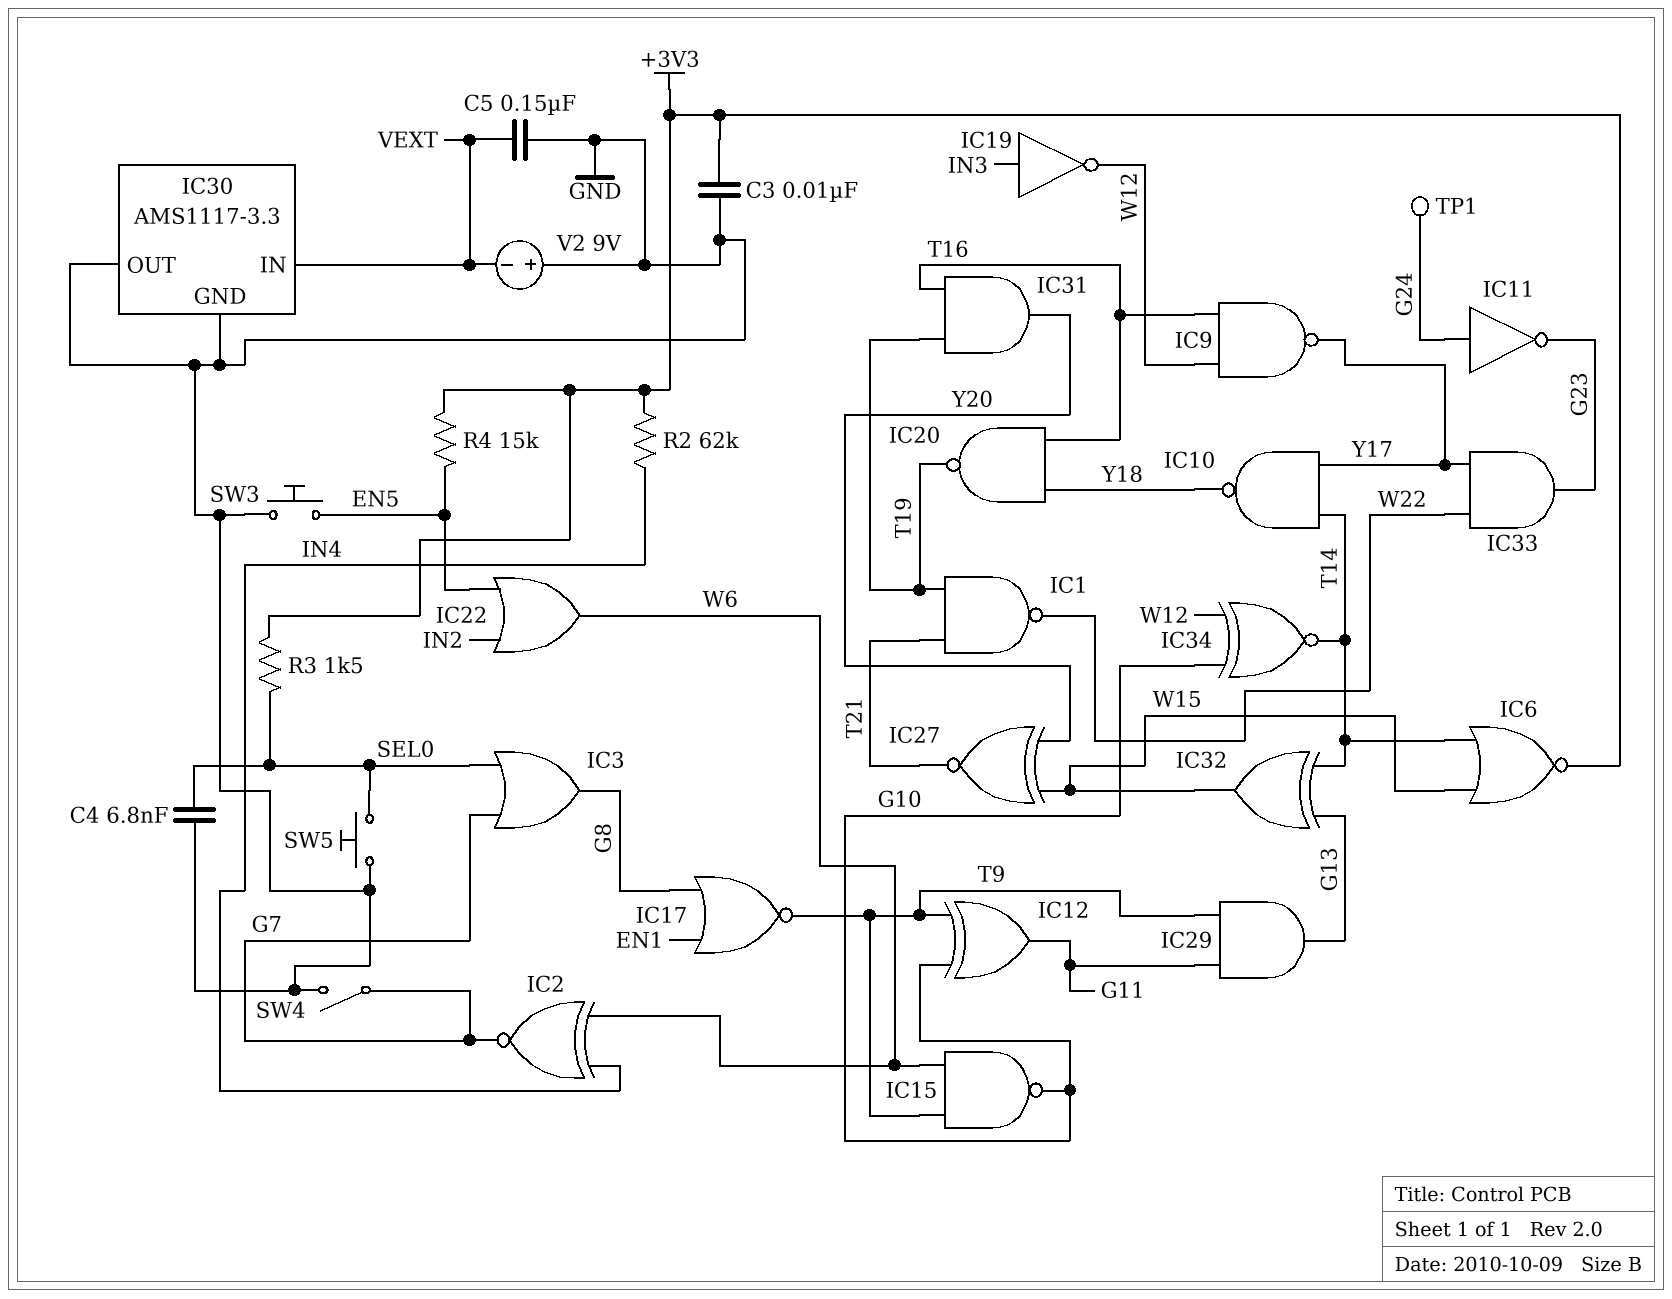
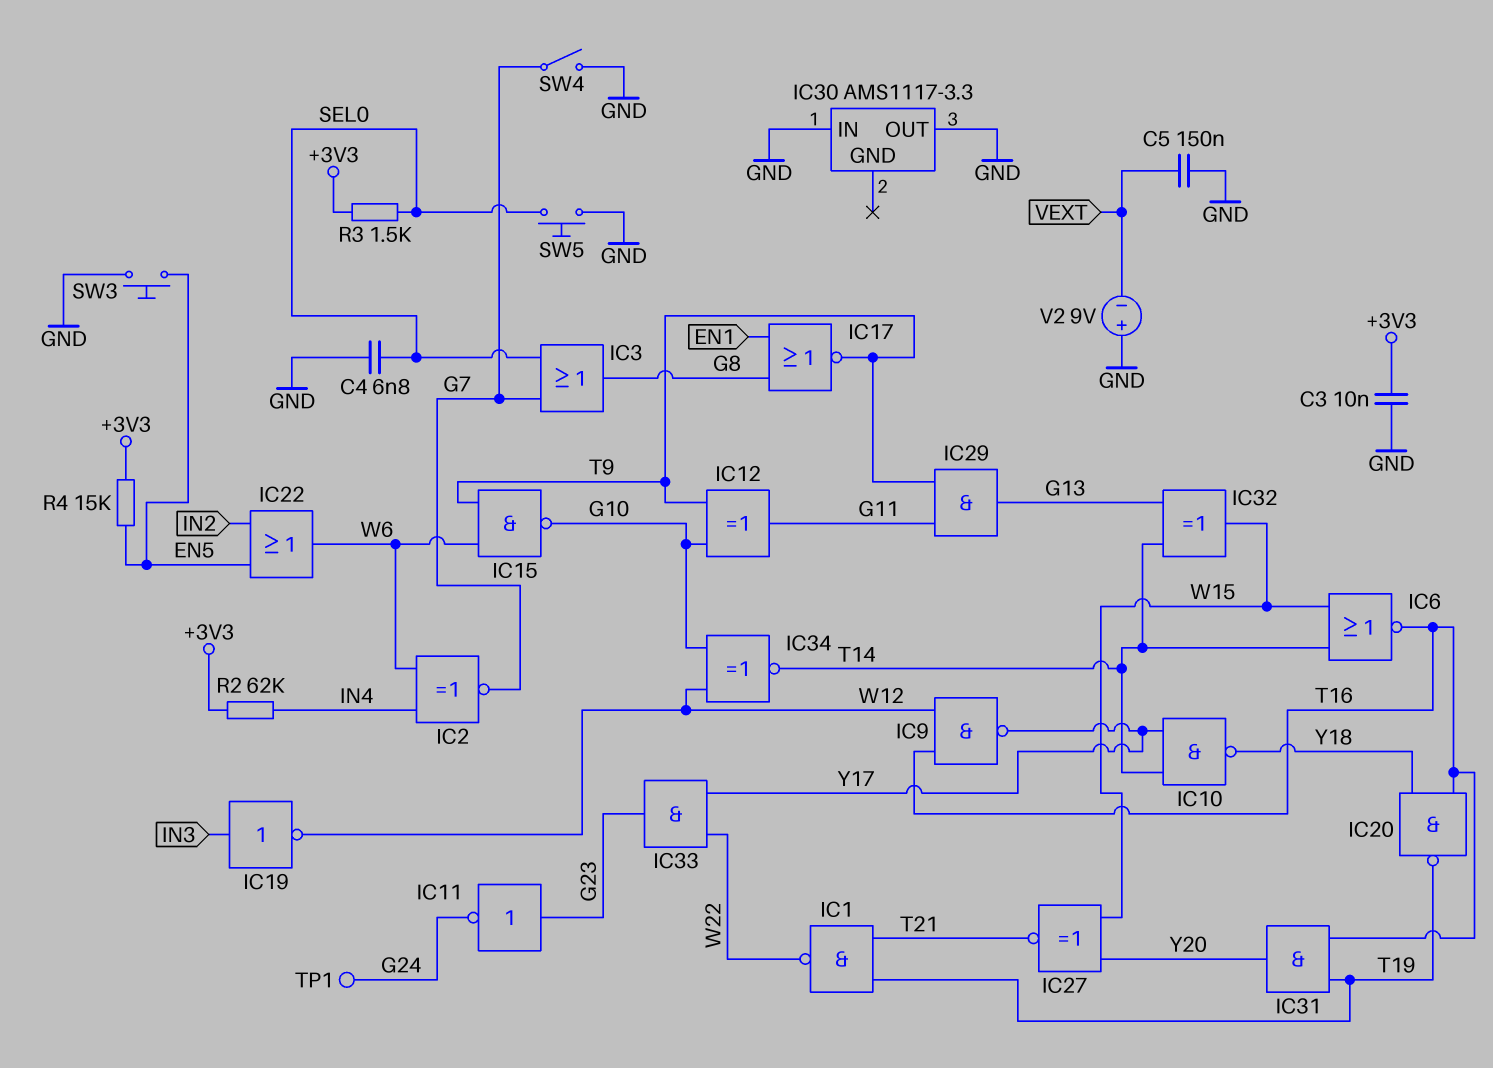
IC6: NOR (in T14, in W15, out +3V3) -> NOR (in T14, in W15, out T16)
IC11: NOT (in G24, out G23) -> NOT (in G23, out G24)
IC30 pin GND: GND -> none
IC30 pin IN: VEXT -> GND

